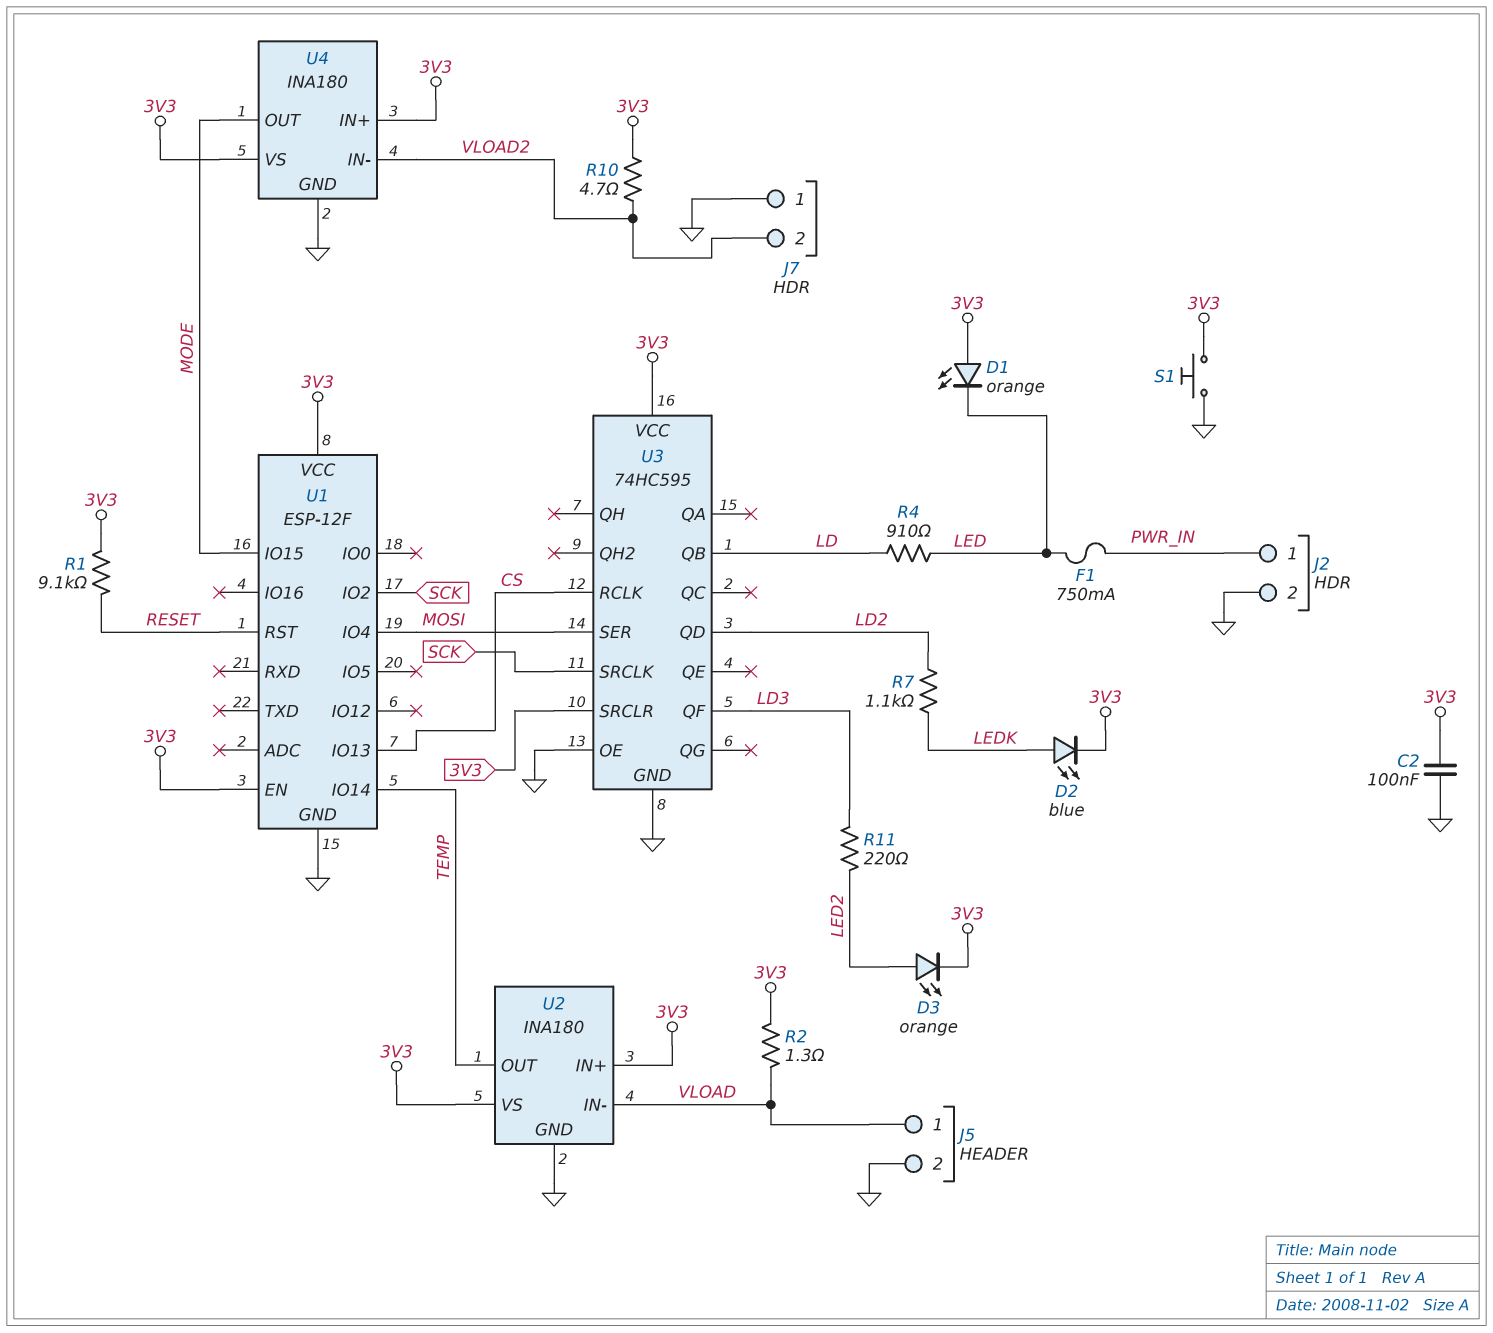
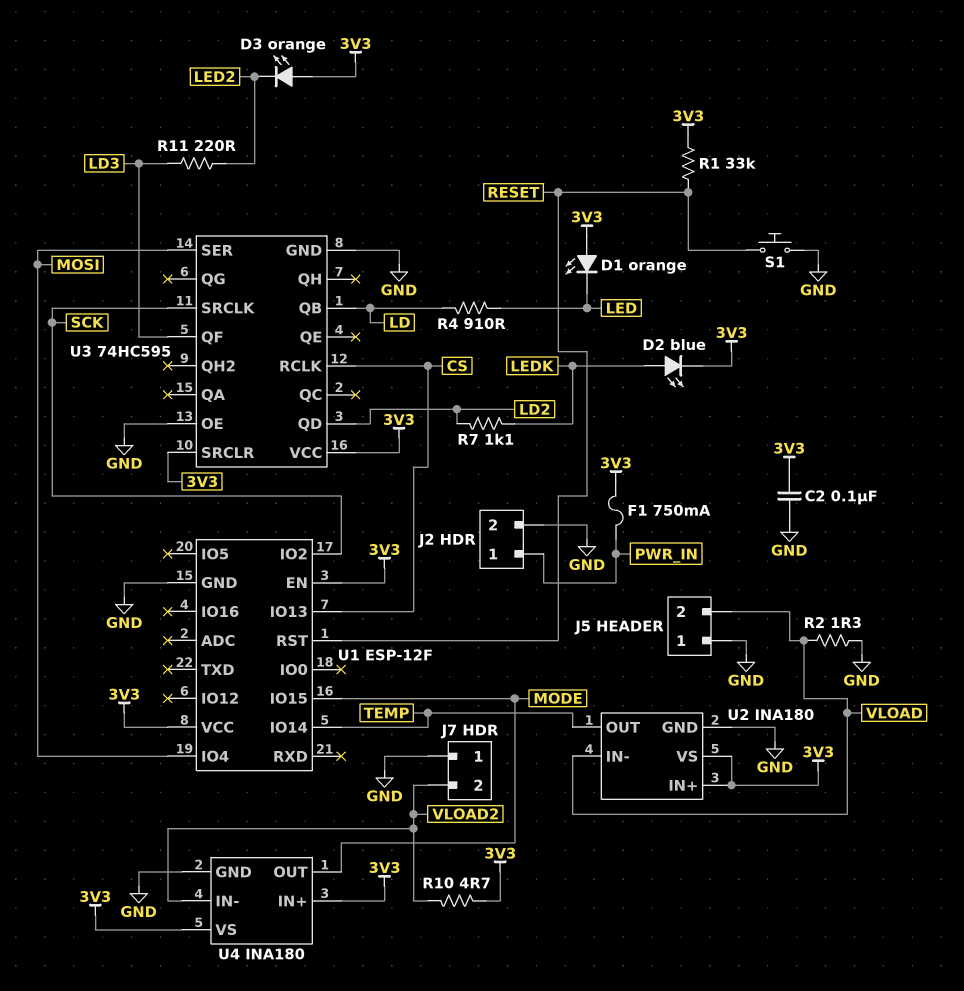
D3: LED orange (A LED2, K 3V3) -> LED orange (A 3V3, K LED2)
F1: 750mA (LED, PWR_IN) -> 750mA (3V3, PWR_IN)
J5 pin 1: VLOAD -> GND
J5 pin 2: GND -> VLOAD
R1: 9.1k (3V3, RESET) -> 33k (3V3, RESET)
R2: 1.3 (3V3, VLOAD) -> 1.3 (GND, VLOAD)
S1: button (3V3, GND) -> button (GND, RESET)

